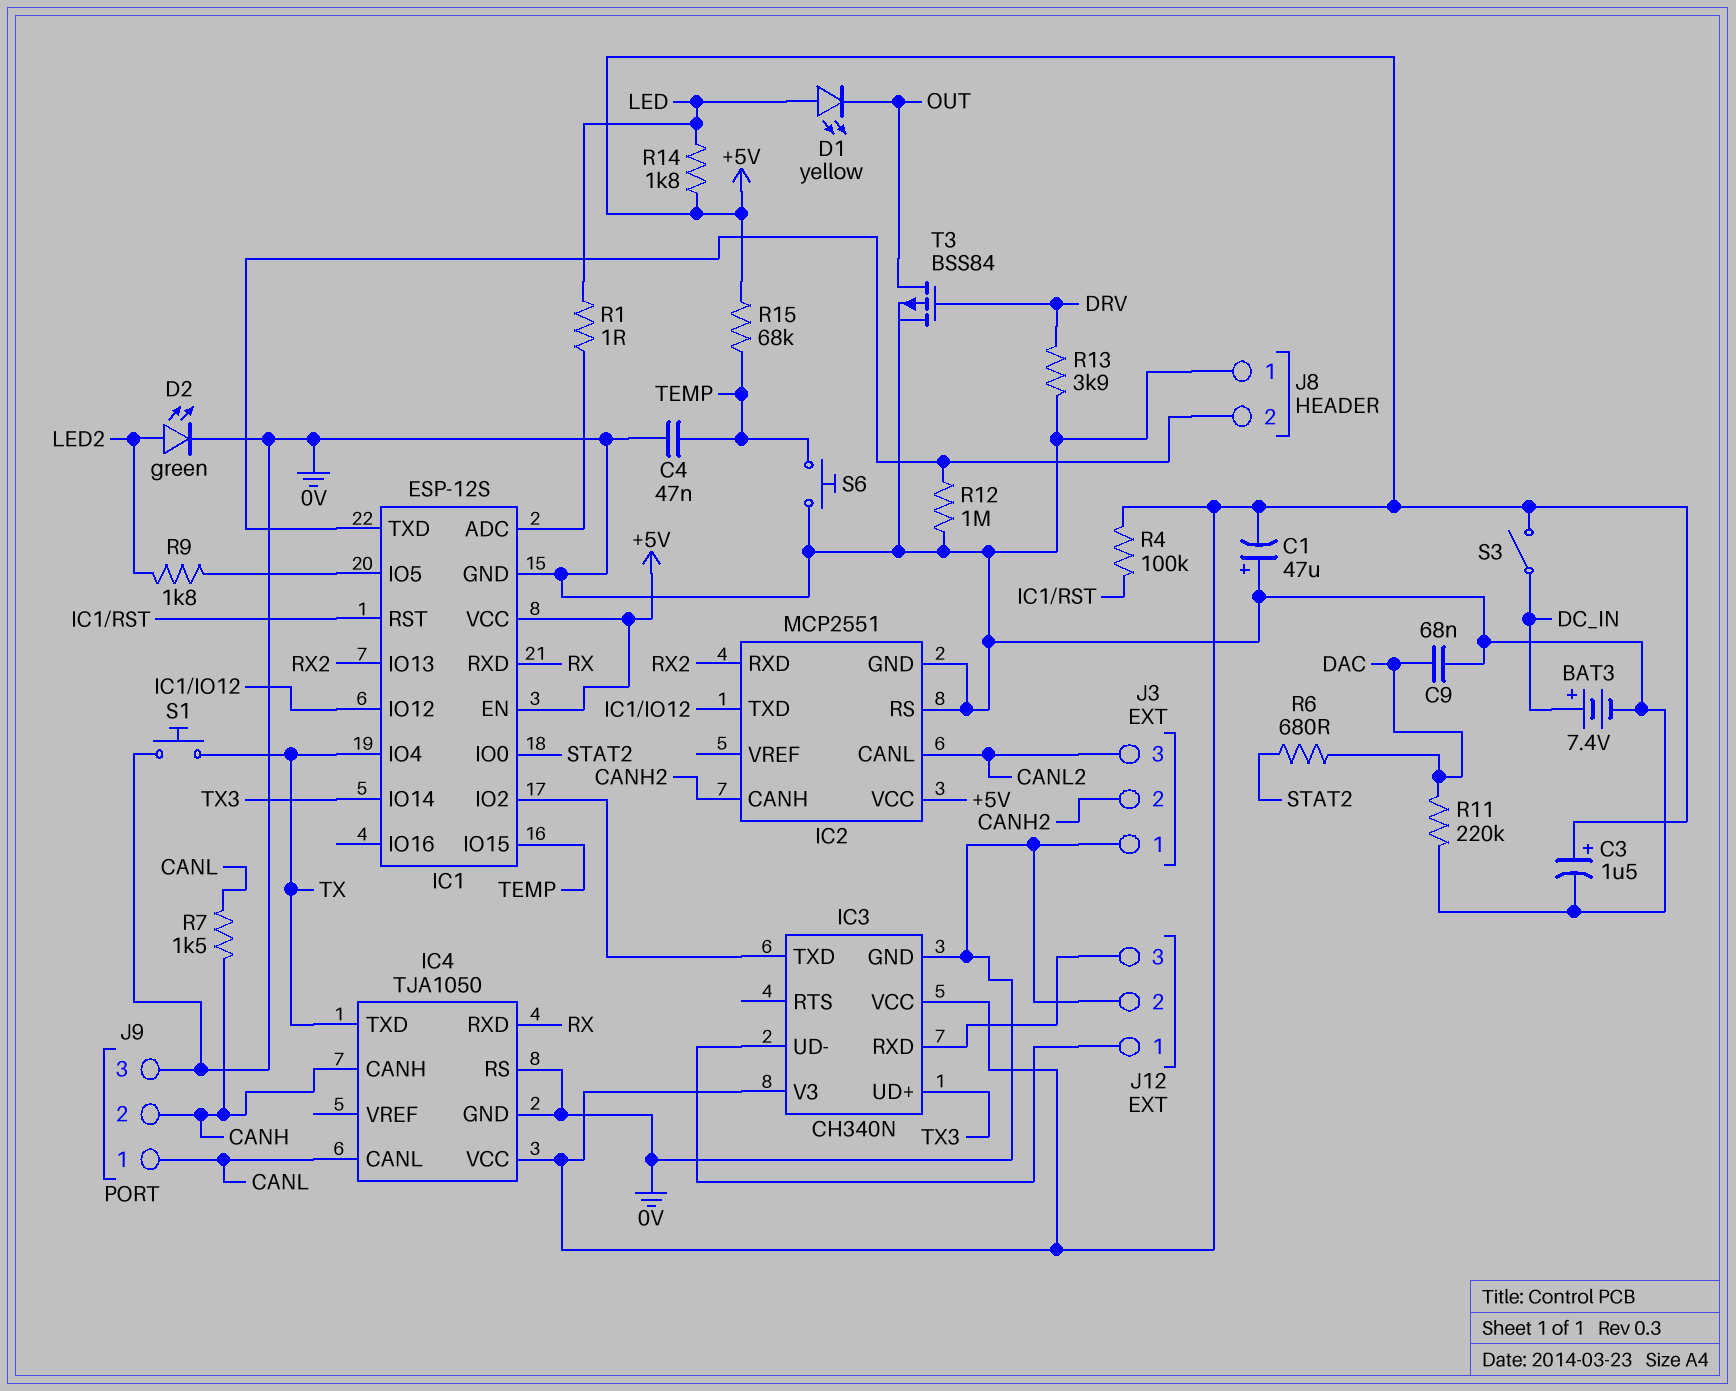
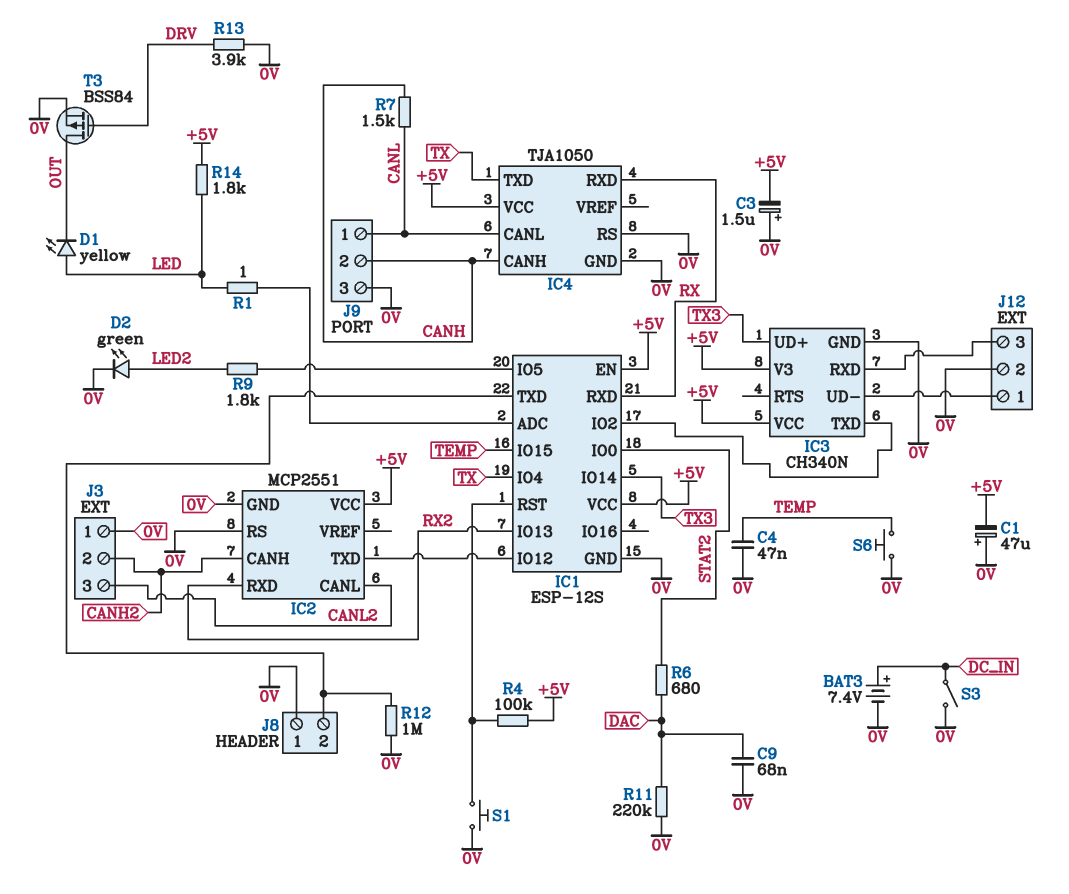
C3: 1.5uF (plus +5V, minus 0V) -> 1.5uF (plus 0V, minus +5V)
R15: 68k (+5V, TEMP) -> none
S1: button (0V, TX) -> button (0V, IC1/RST)
S3: switch (+5V, DC_IN) -> switch (0V, DC_IN)

